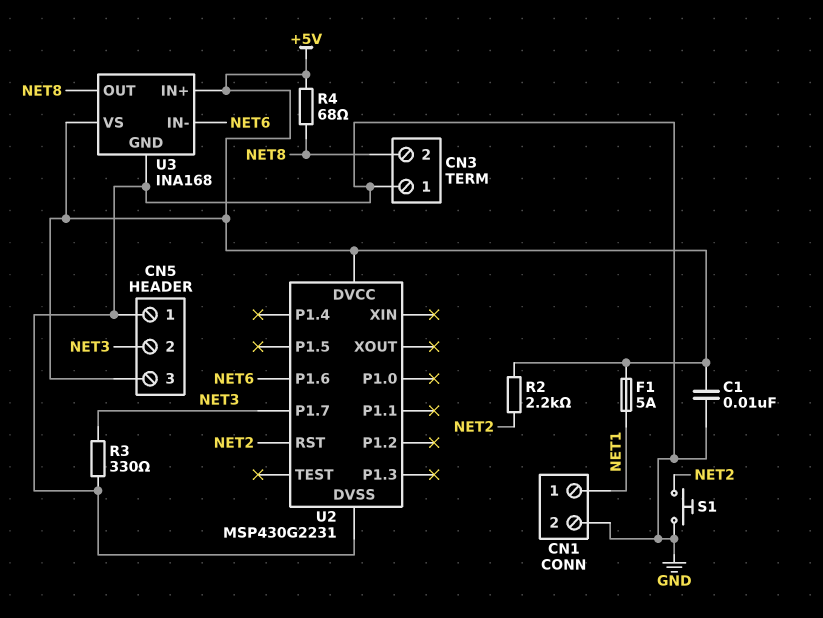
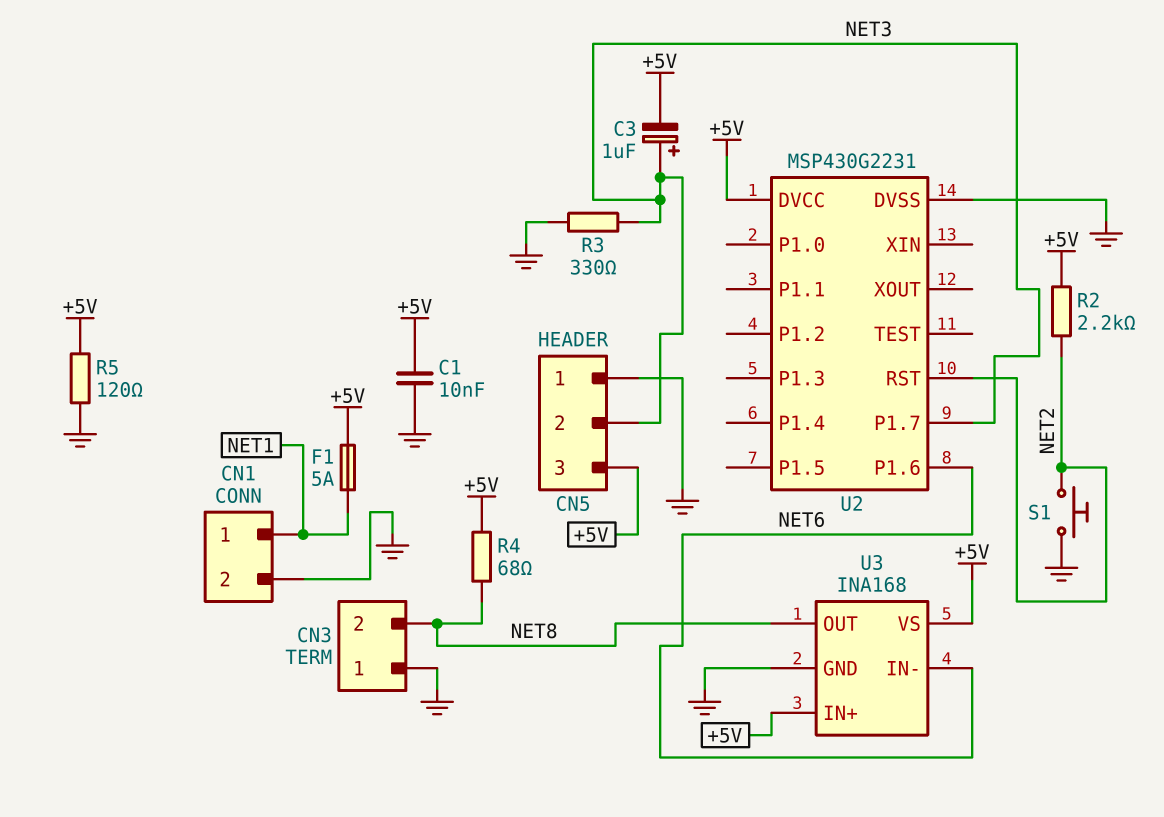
C3: none -> 1uF (plus NET3, minus +5V)
R5: none -> 120 (+5V, GND)

